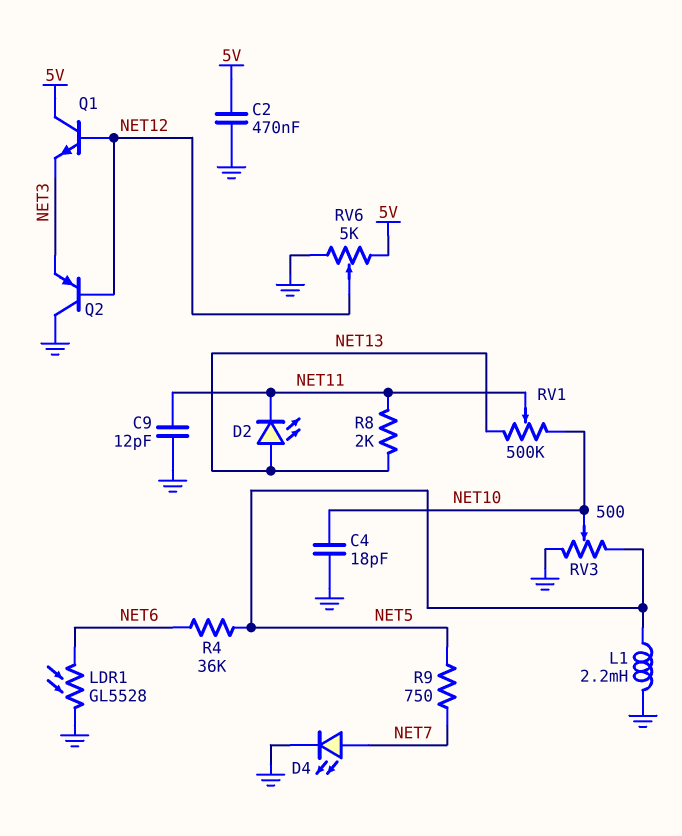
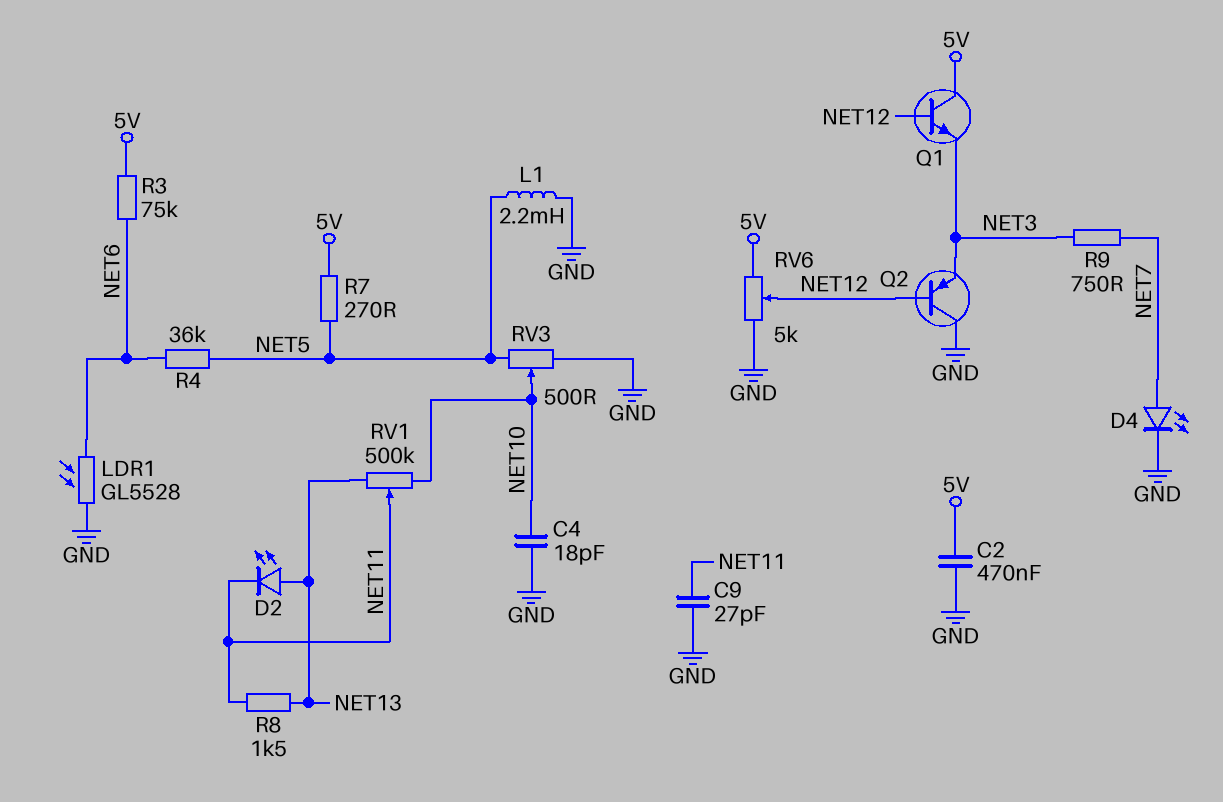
C9: 12pF (GND, NET11) -> 27pF (GND, NET11)
R3: none -> 75k (5V, NET6)
R7: none -> 270 (5V, NET5)
R8: 2k (NET11, NET13) -> 1.5k (NET11, NET13)
R9: 750 (NET5, NET7) -> 750 (NET3, NET7)

